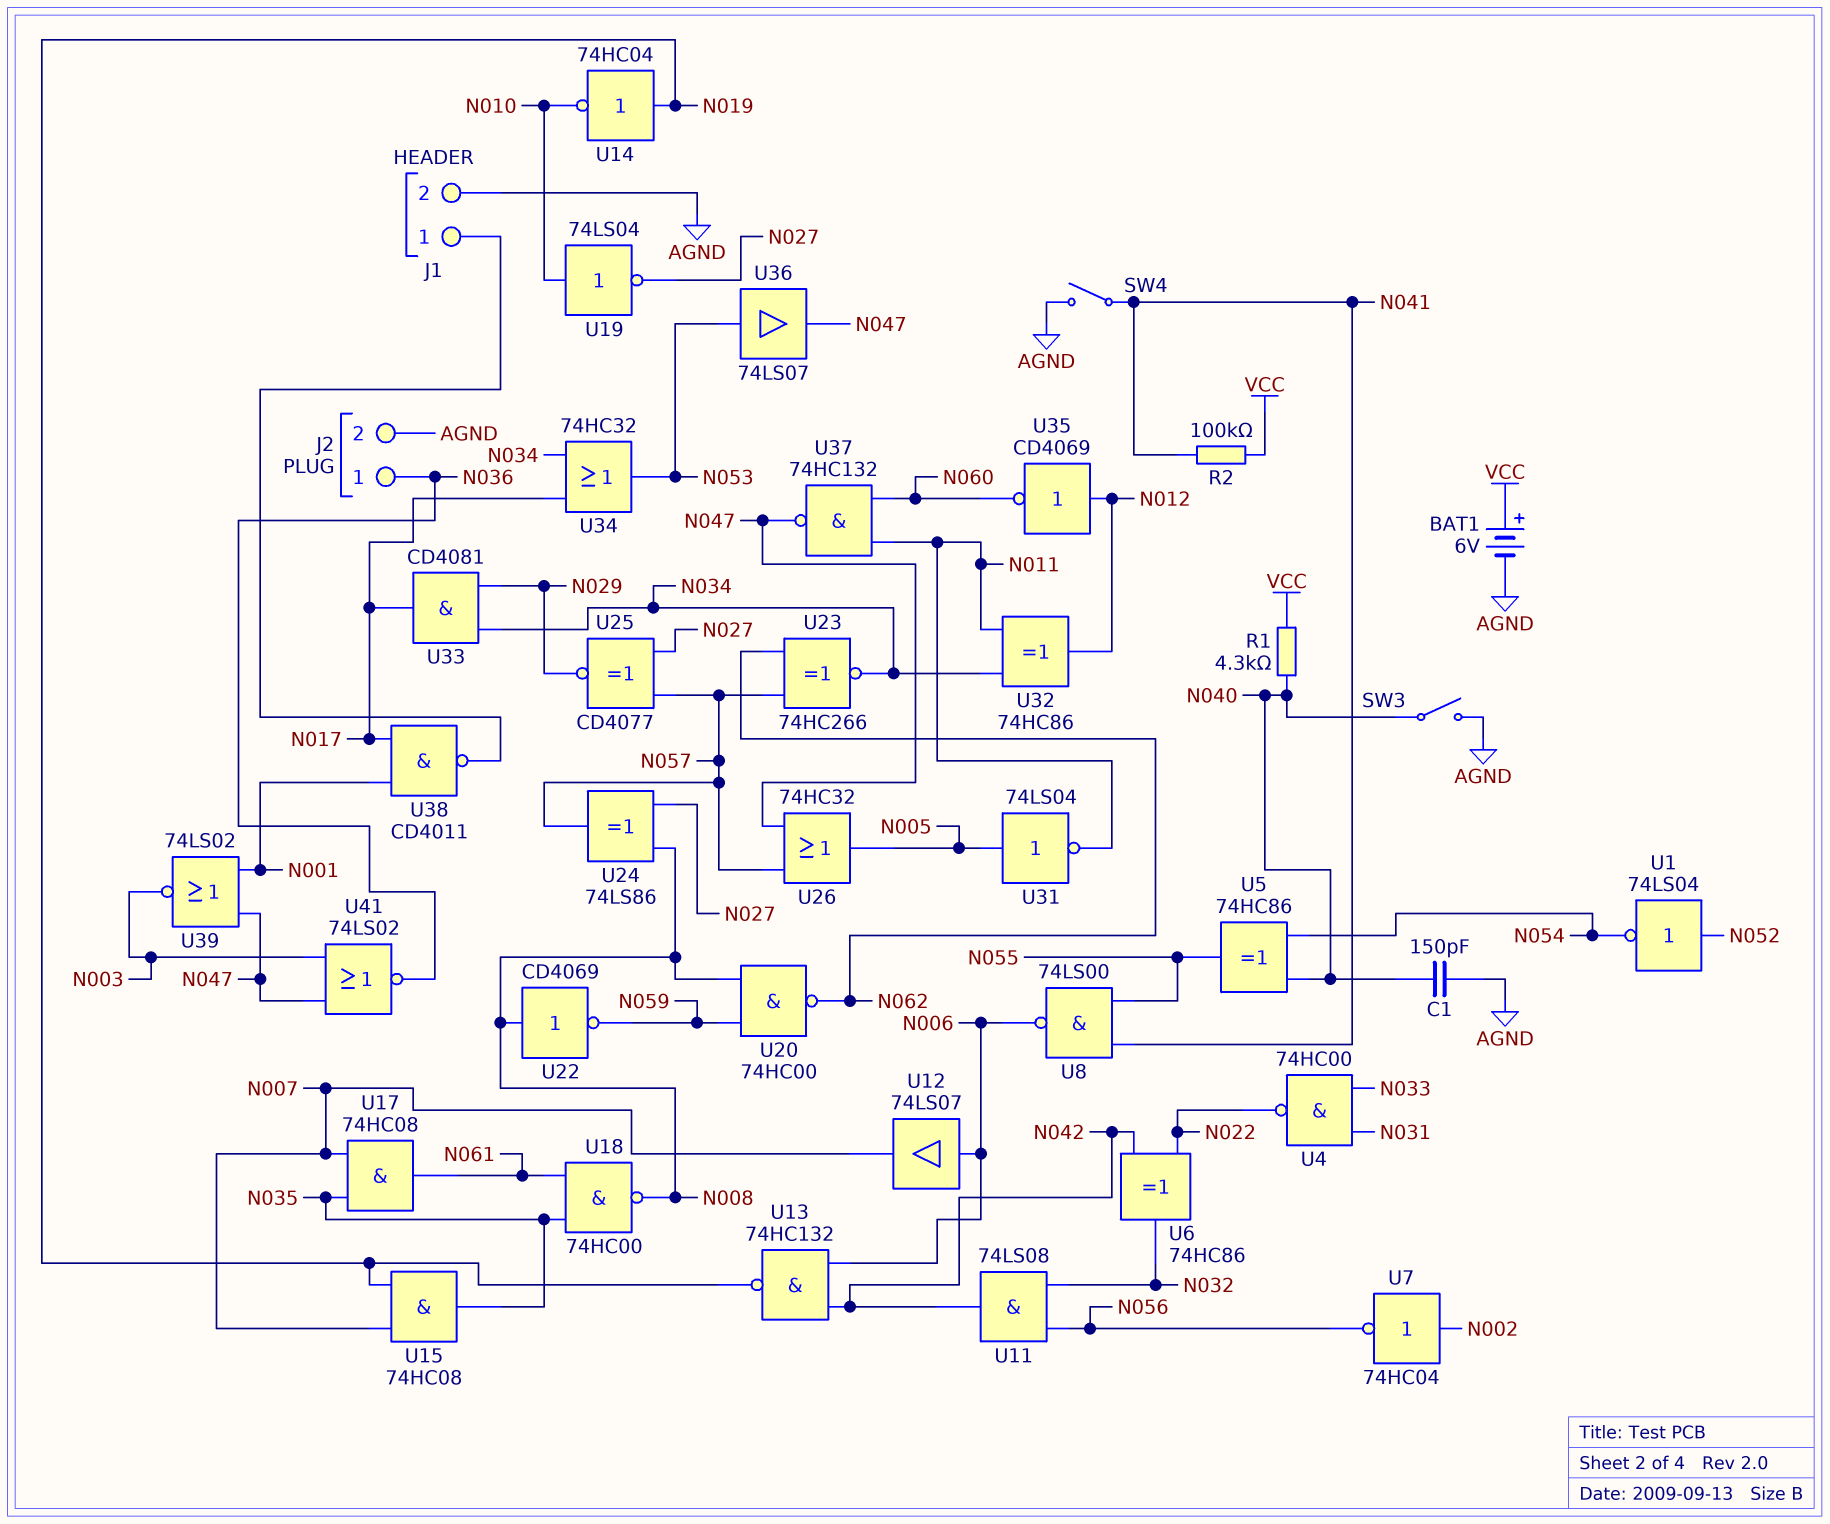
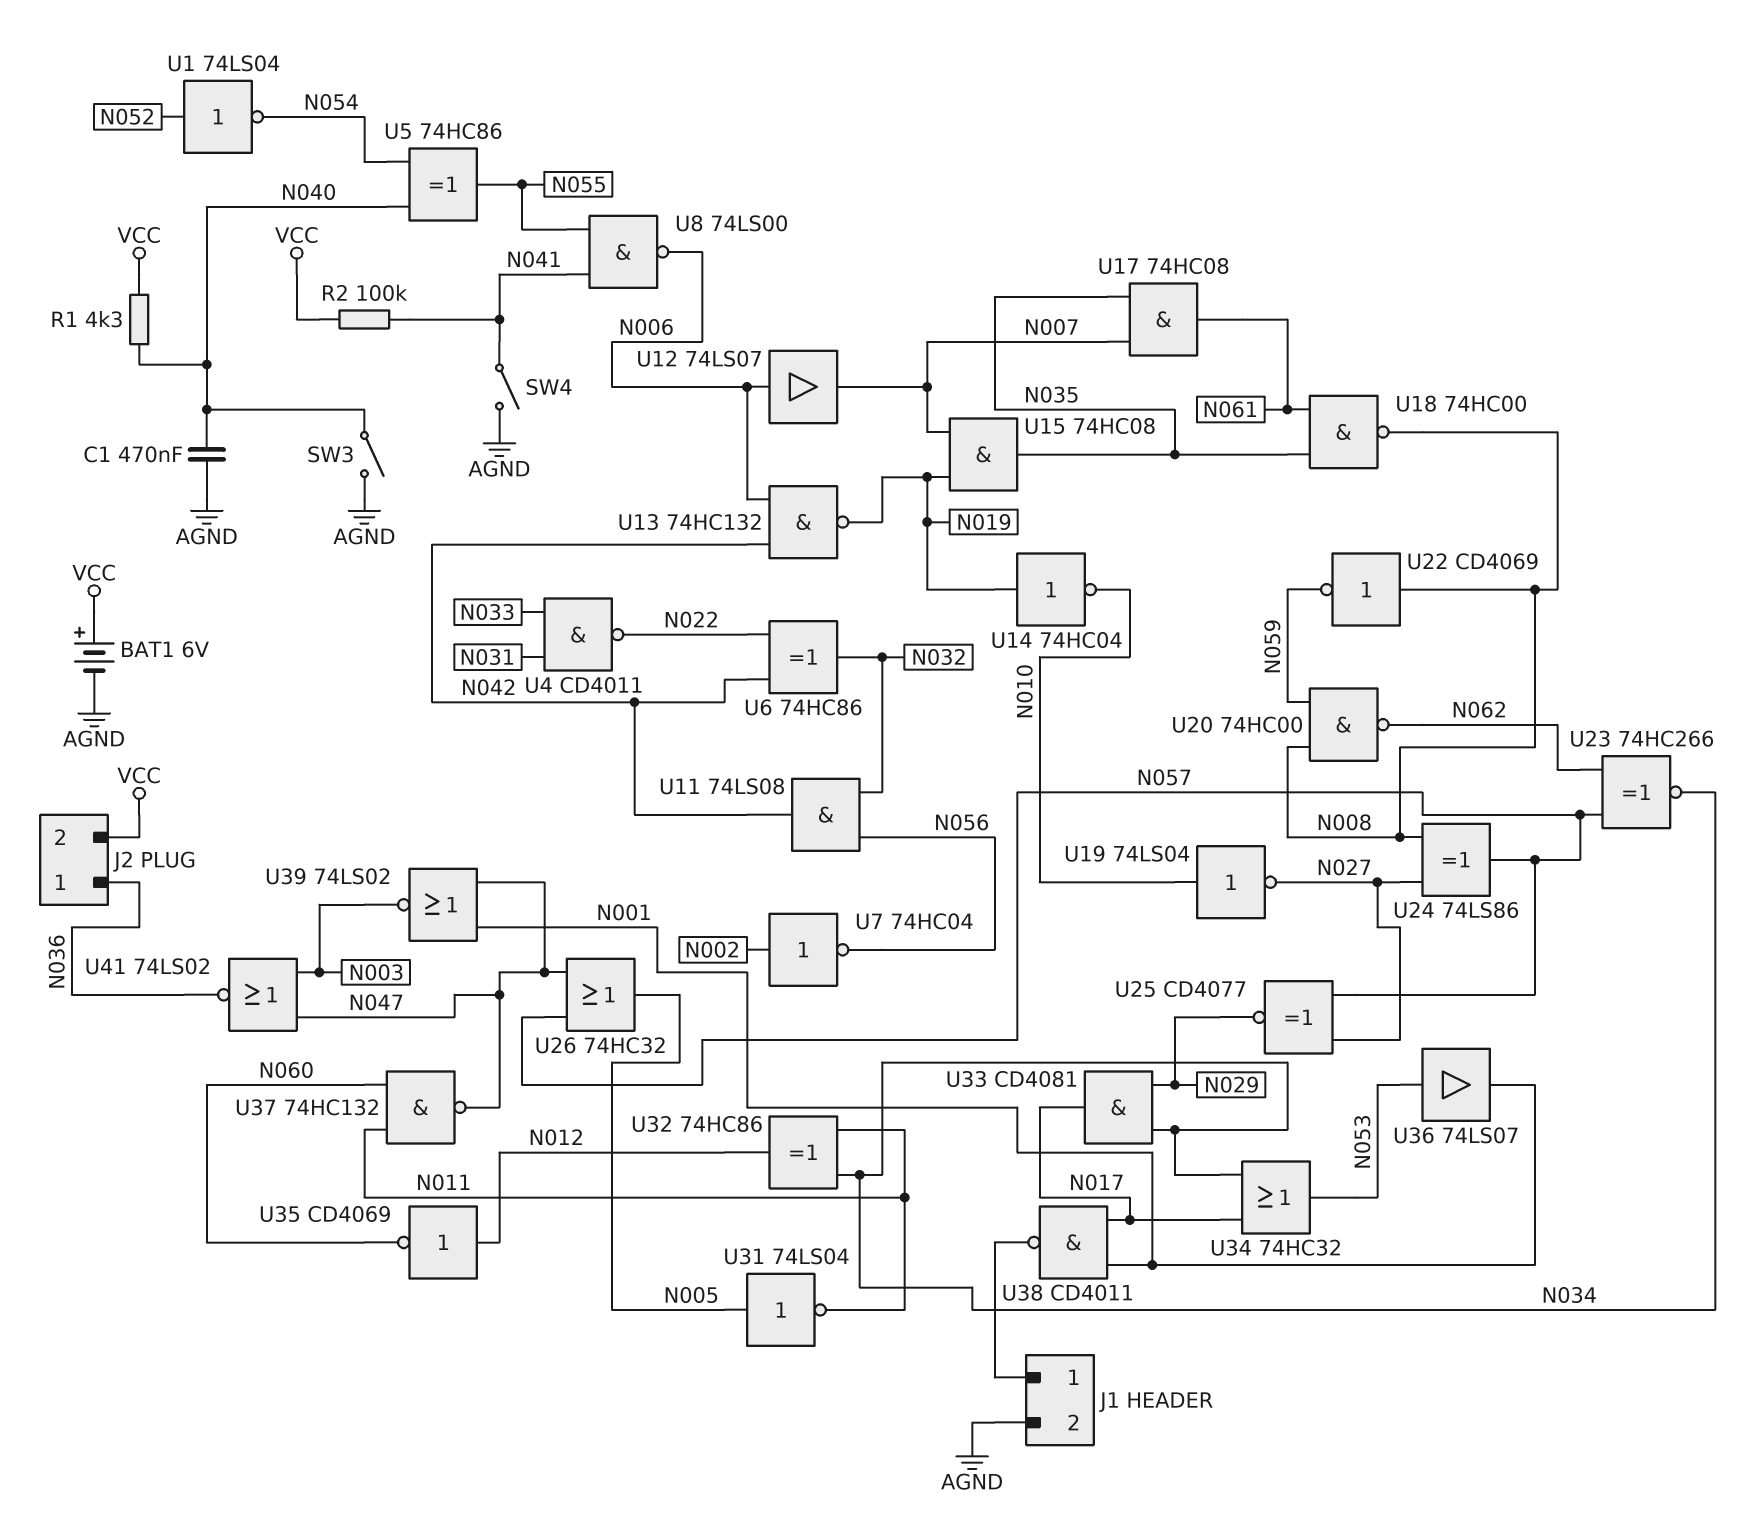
C1: 150pF (AGND, N040) -> 470nF (AGND, N040)
J2 pin 2: AGND -> VCC
U4: NAND 74HC00 (in N031, in N033, out N022) -> NAND CD4011 (in N031, in N033, out N022)
U36: buffer 74LS07 (in N053, out N047) -> buffer 74LS07 (in N053, out N001)

